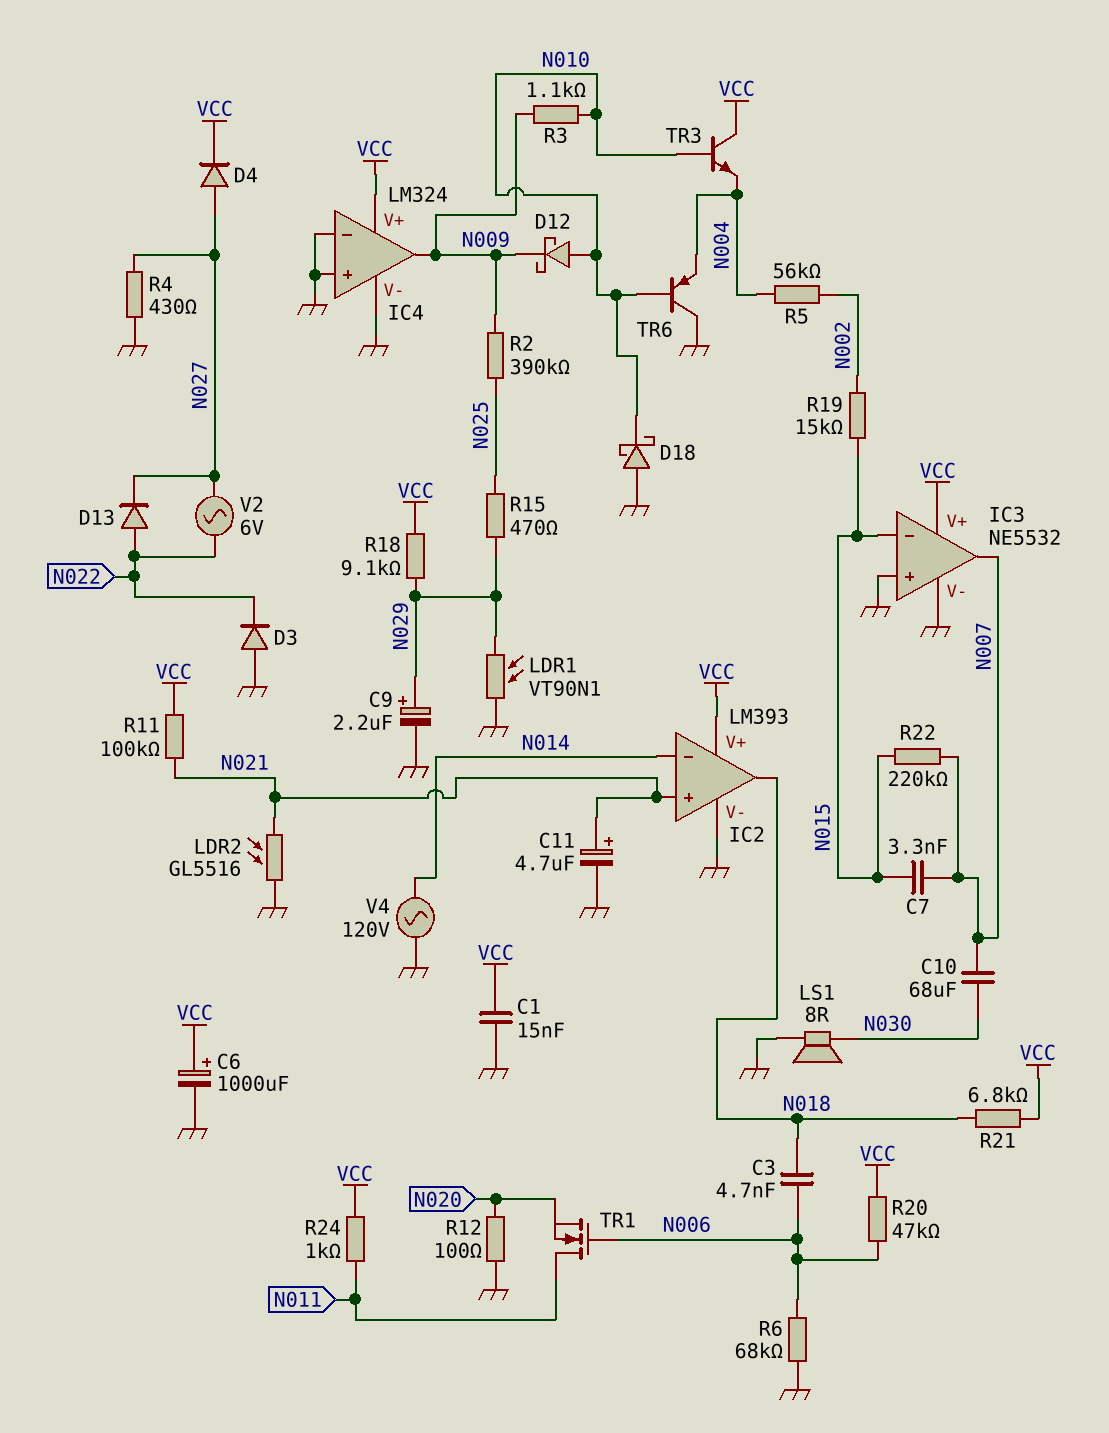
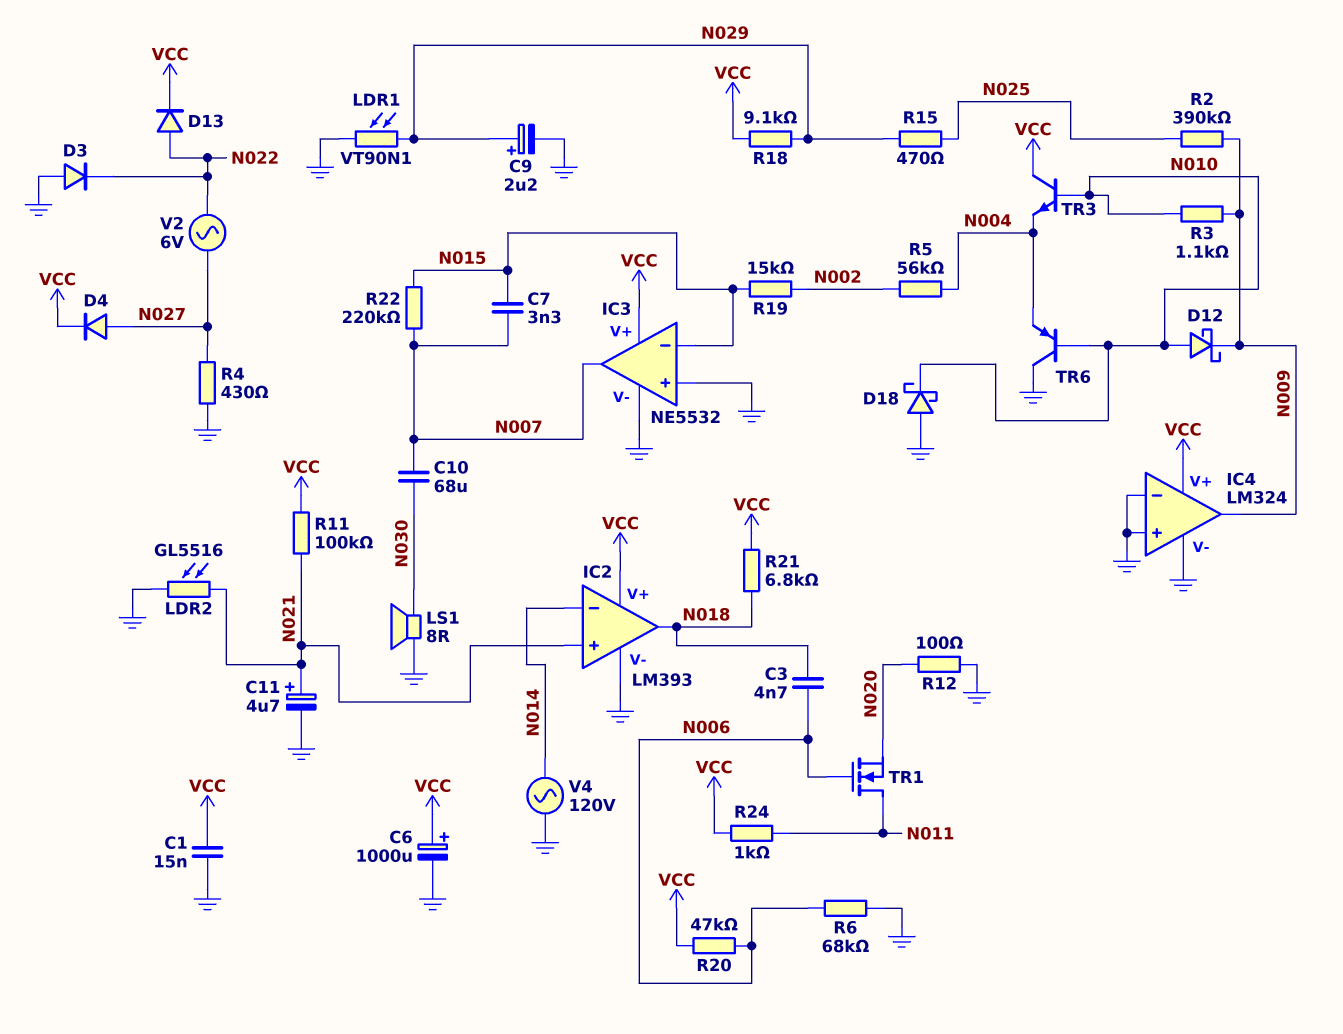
D13: diode (A N022, K N027) -> diode (A N022, K VCC)

